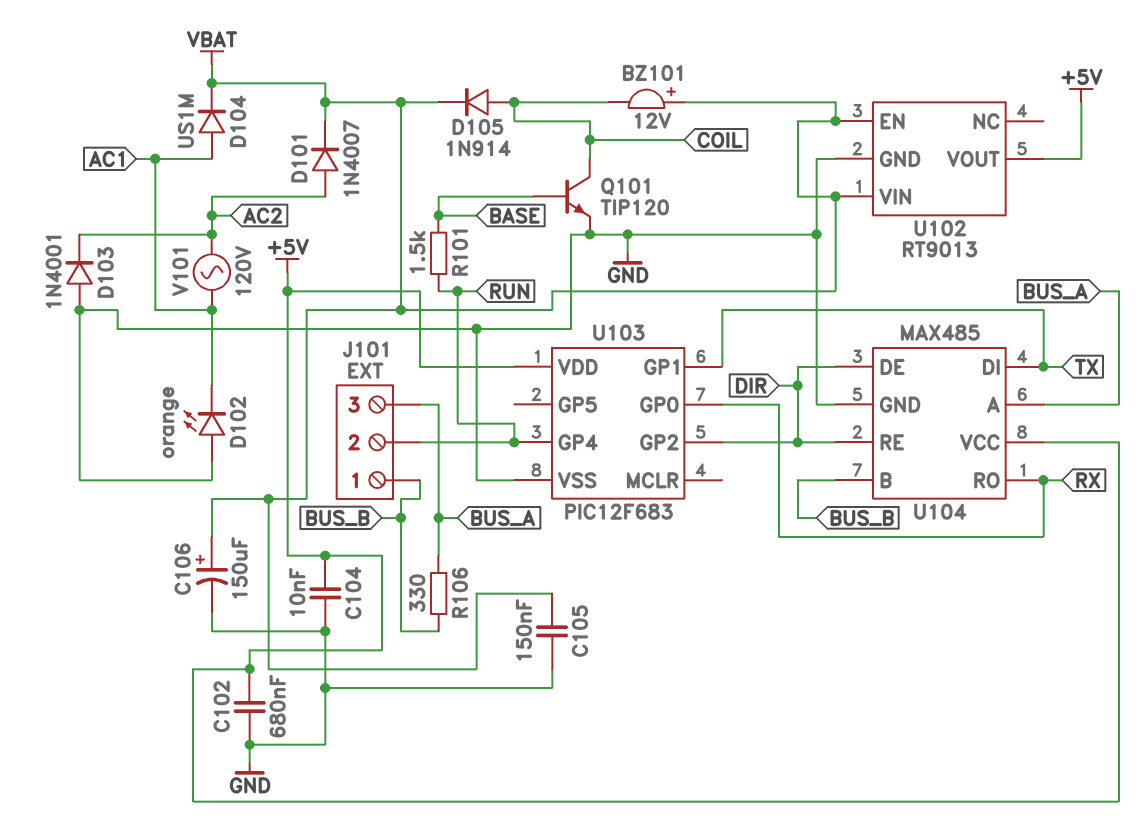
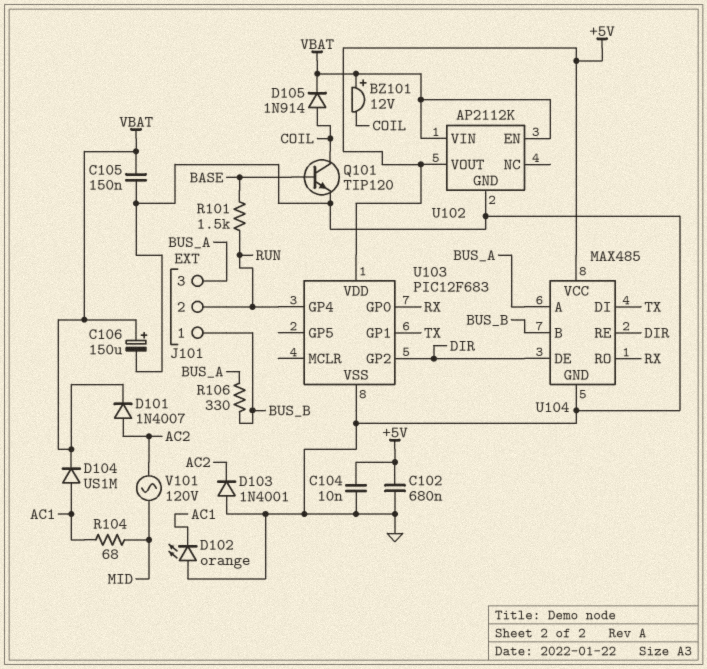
R104: none -> 68 (AC1, MID)
U102: RT9013 -> AP2112K
V101: AC 120V (AC1, AC2) -> AC 120V (AC2, MID)

